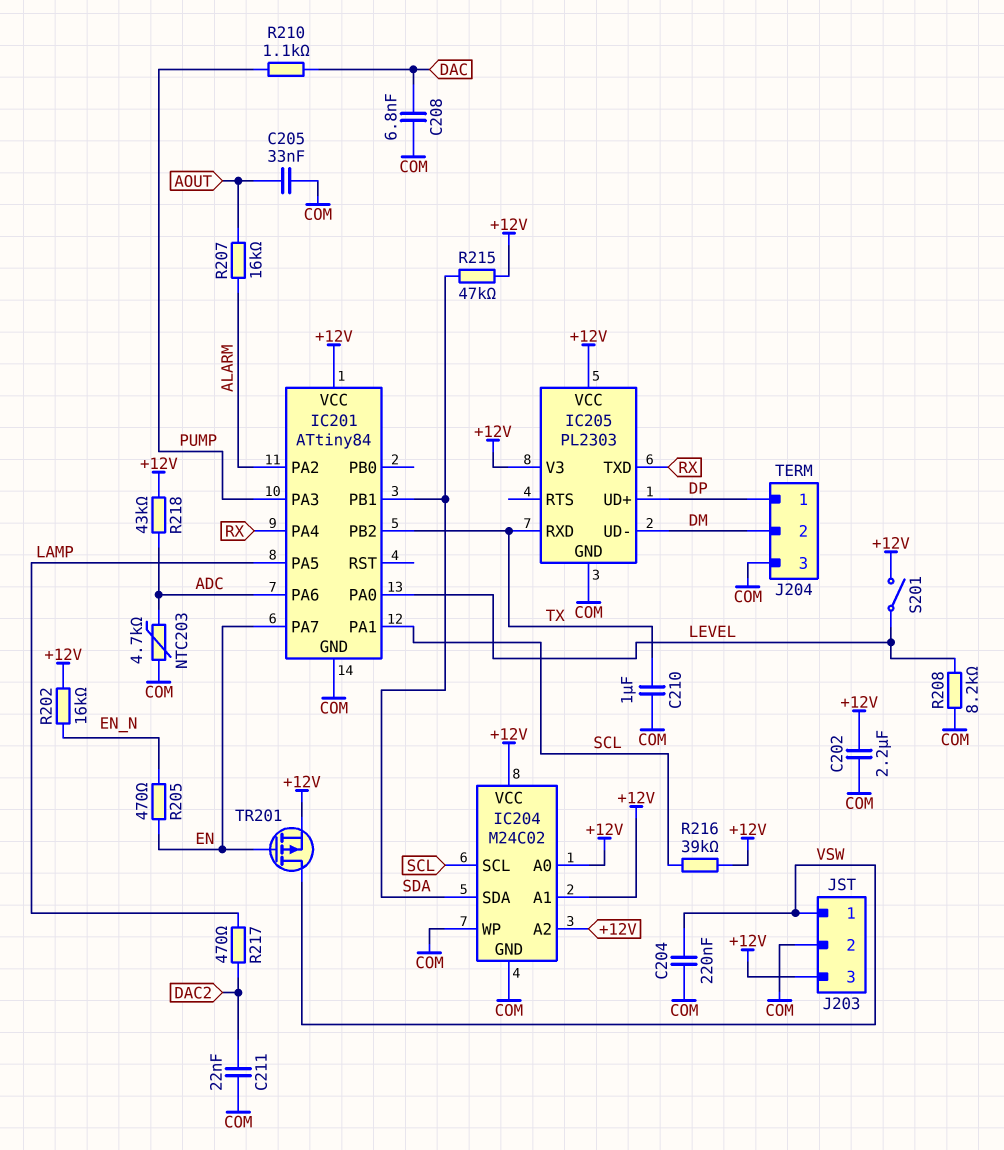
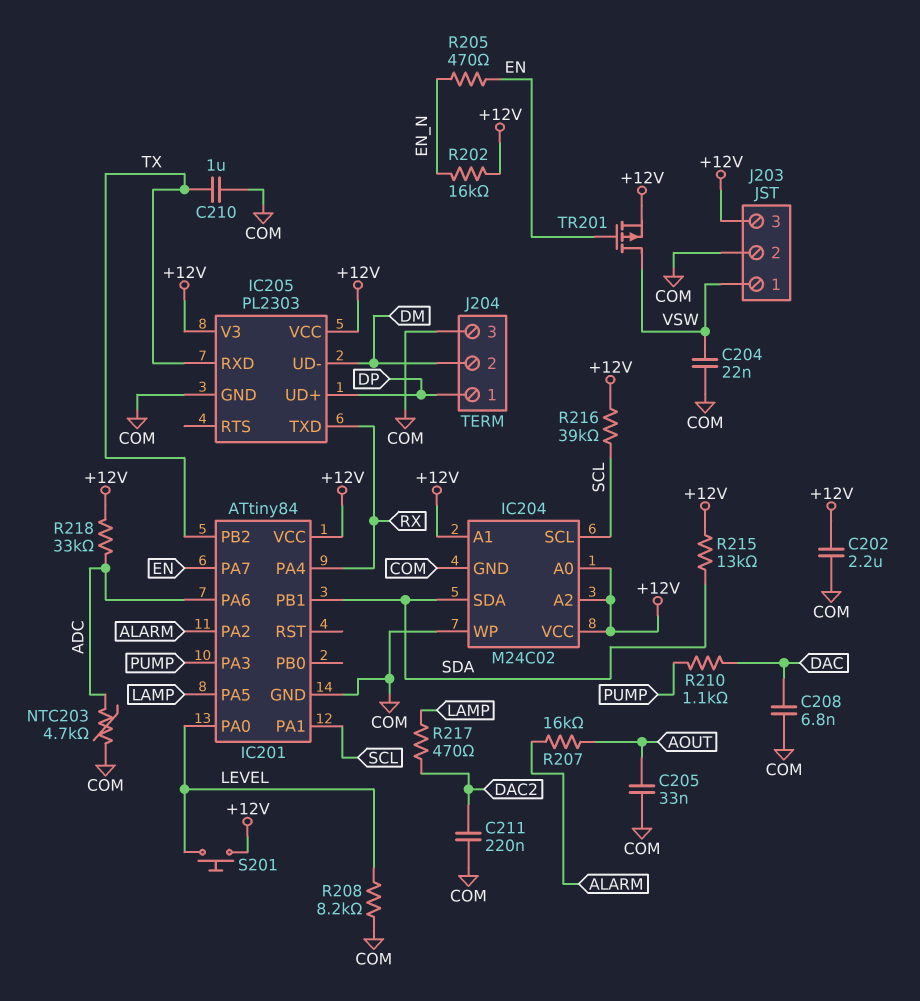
C204: 220nF (COM, VSW) -> 22nF (COM, VSW)
C211: 22nF (COM, DAC2) -> 220nF (COM, DAC2)
R215: 47k (+12V, SDA) -> 13k (+12V, SDA)
R218: 43k (+12V, ADC) -> 33k (+12V, ADC)
S201: switch (+12V, LEVEL) -> button (+12V, LEVEL)

